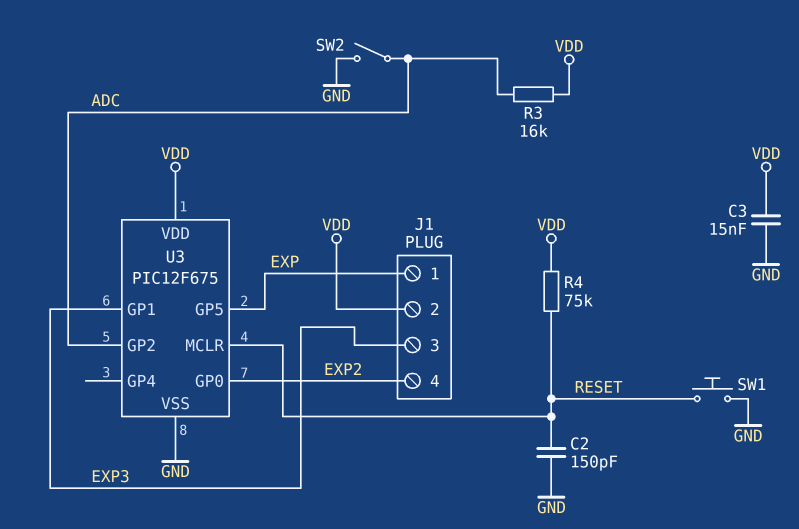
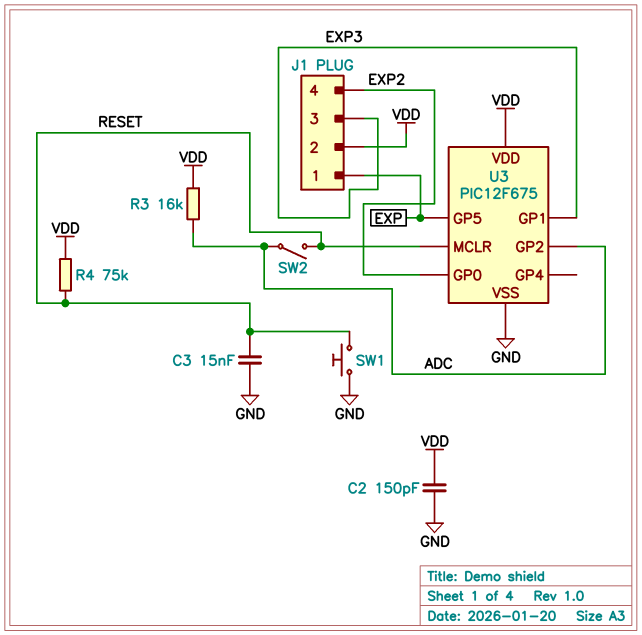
C2: 150pF (GND, RESET) -> 150pF (GND, VDD)
C3: 15nF (GND, VDD) -> 15nF (GND, RESET)
SW2: switch (ADC, GND) -> switch (ADC, RESET)

